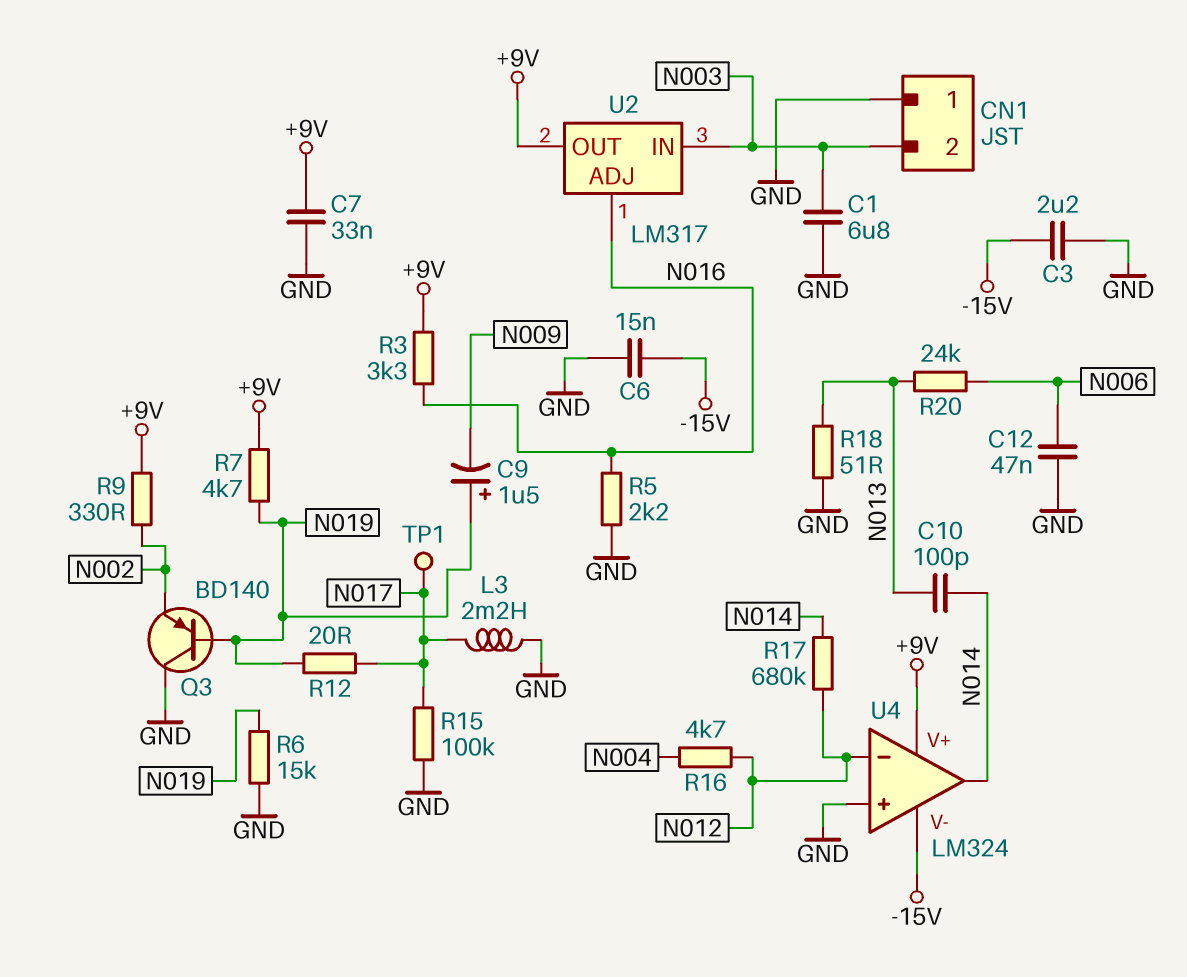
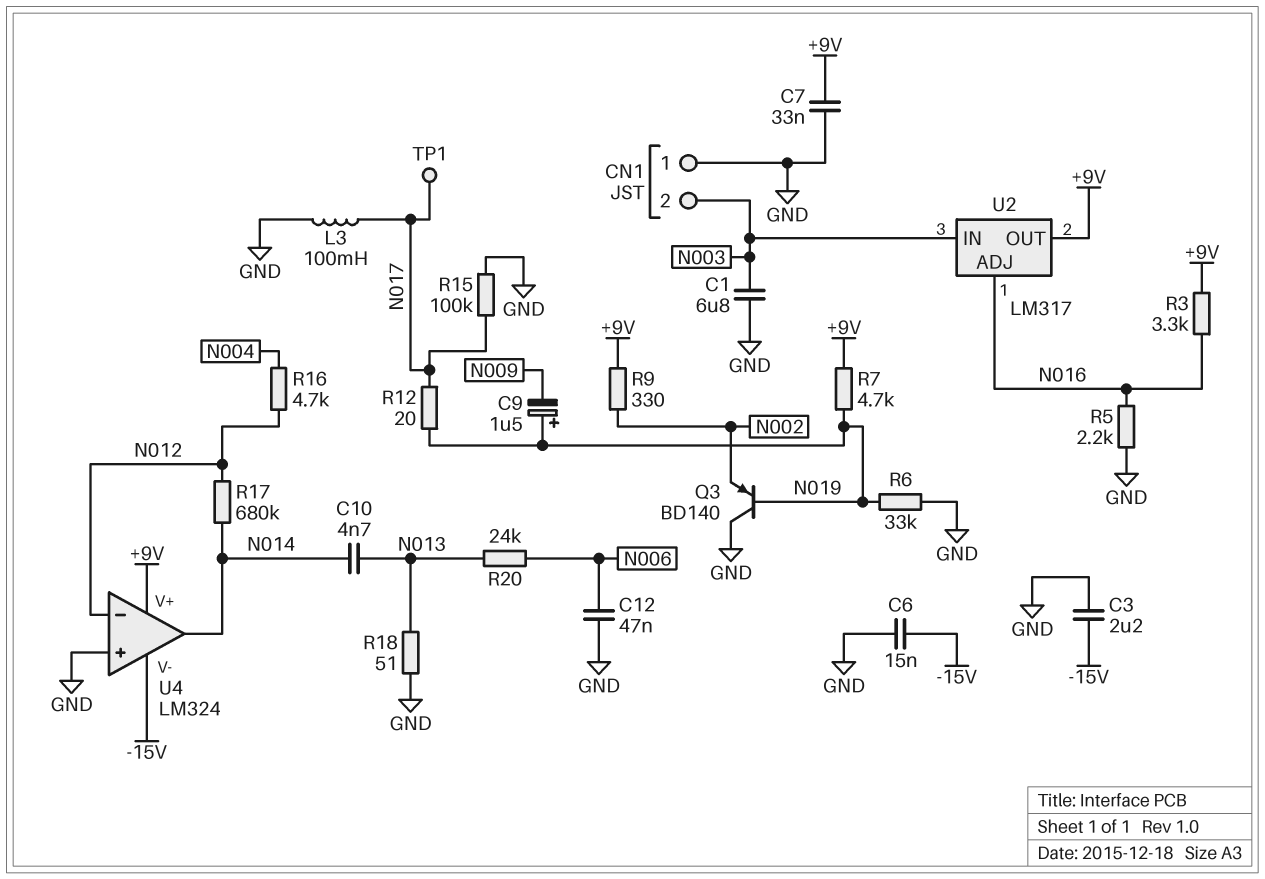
C10: 100pF (N013, N014) -> 4.7nF (N013, N014)
L3: 2.2mH (GND, N017) -> 100mH (GND, N017)
R6: 15k (GND, N019) -> 33k (GND, N019)

